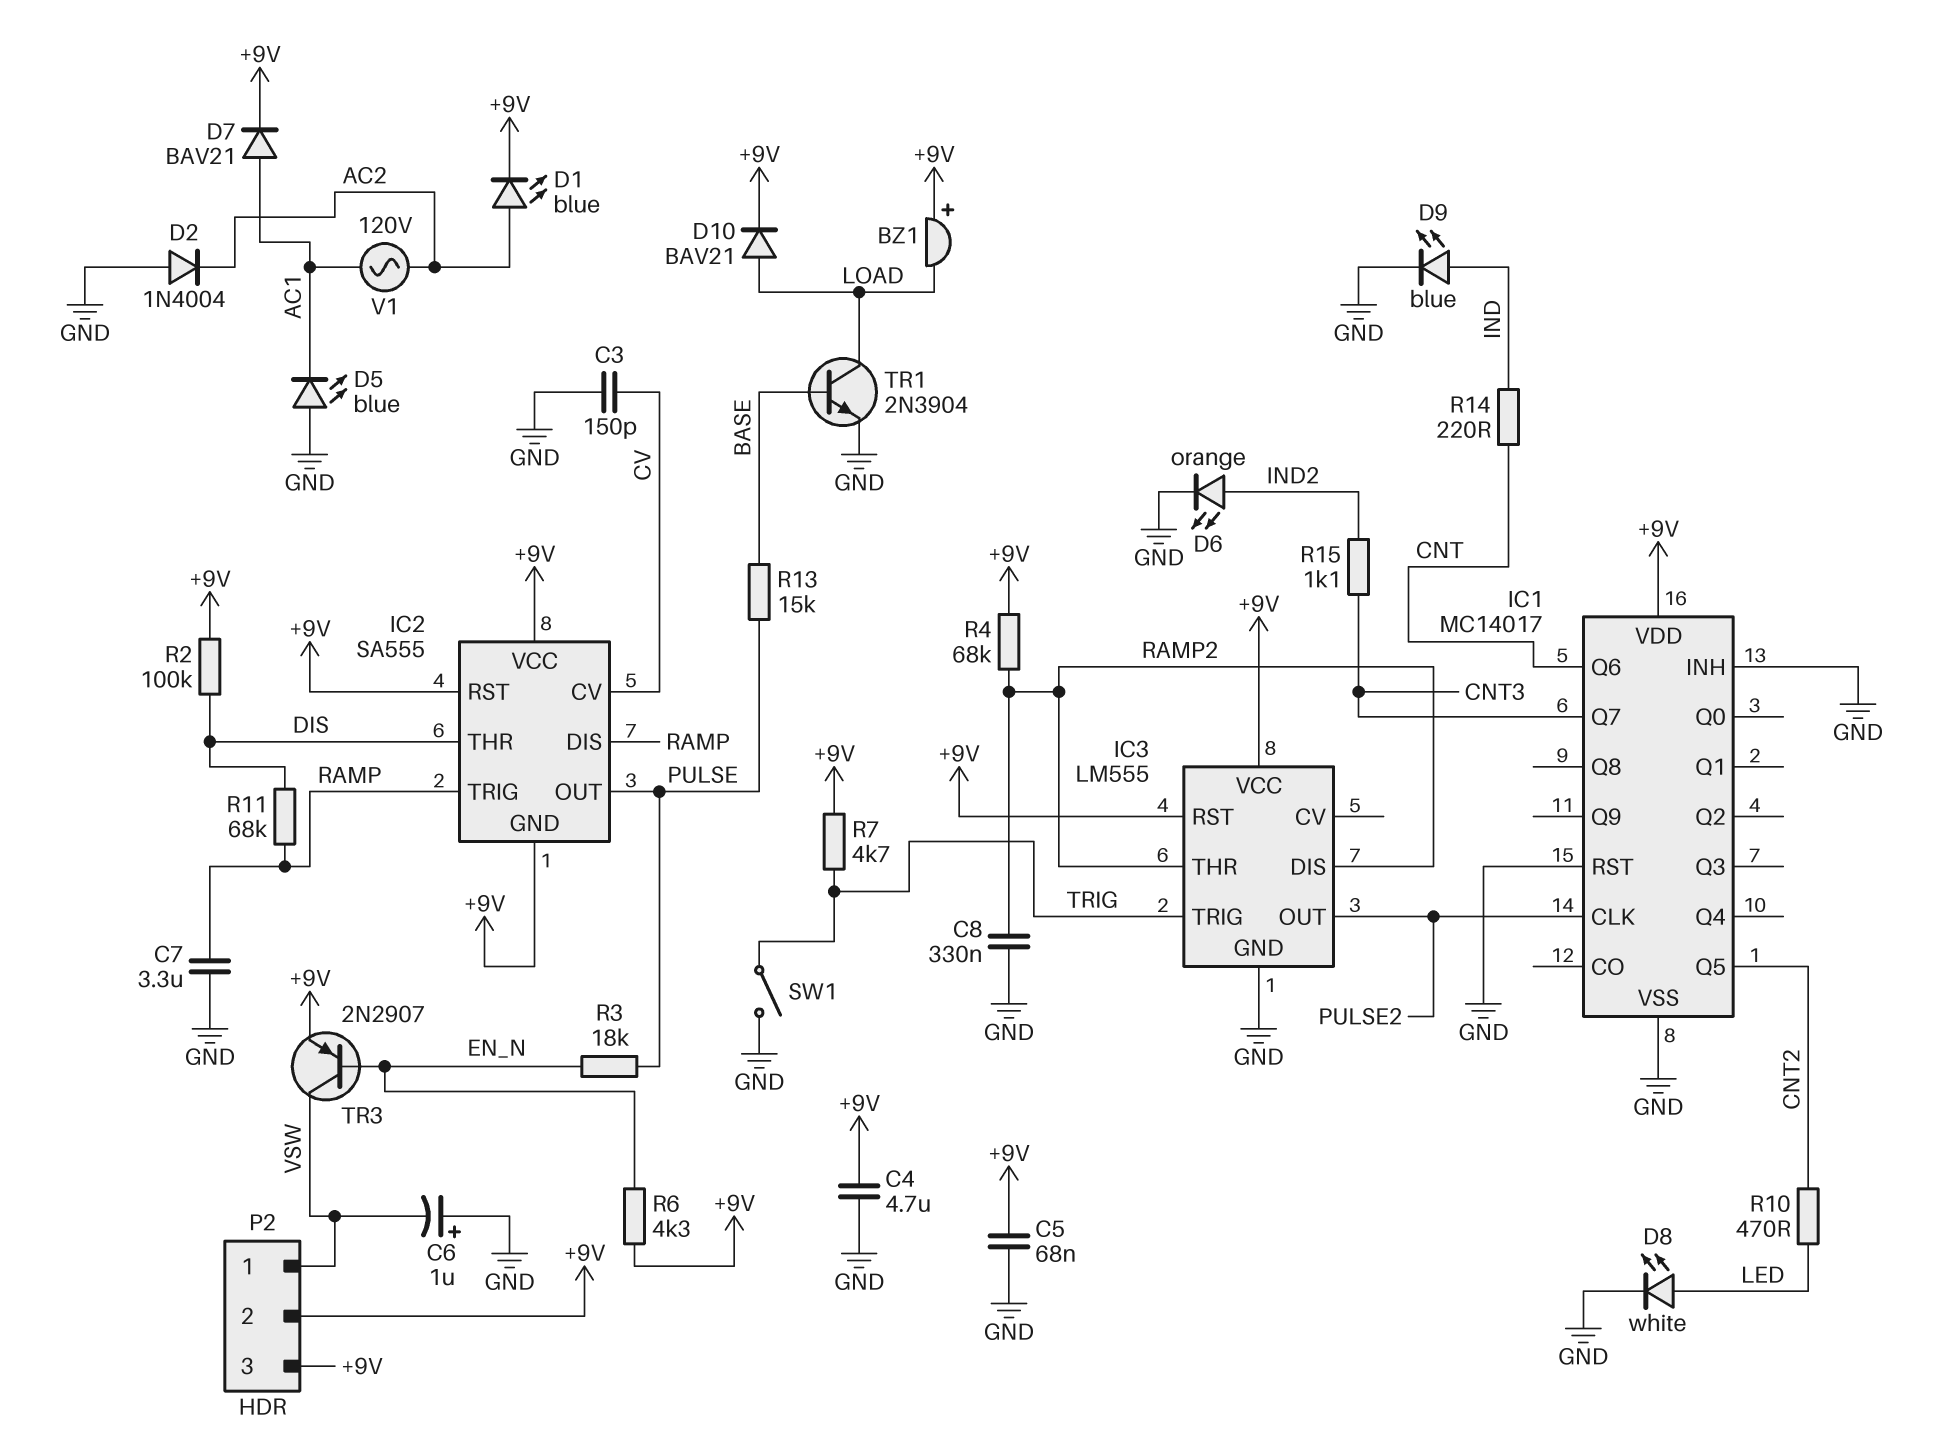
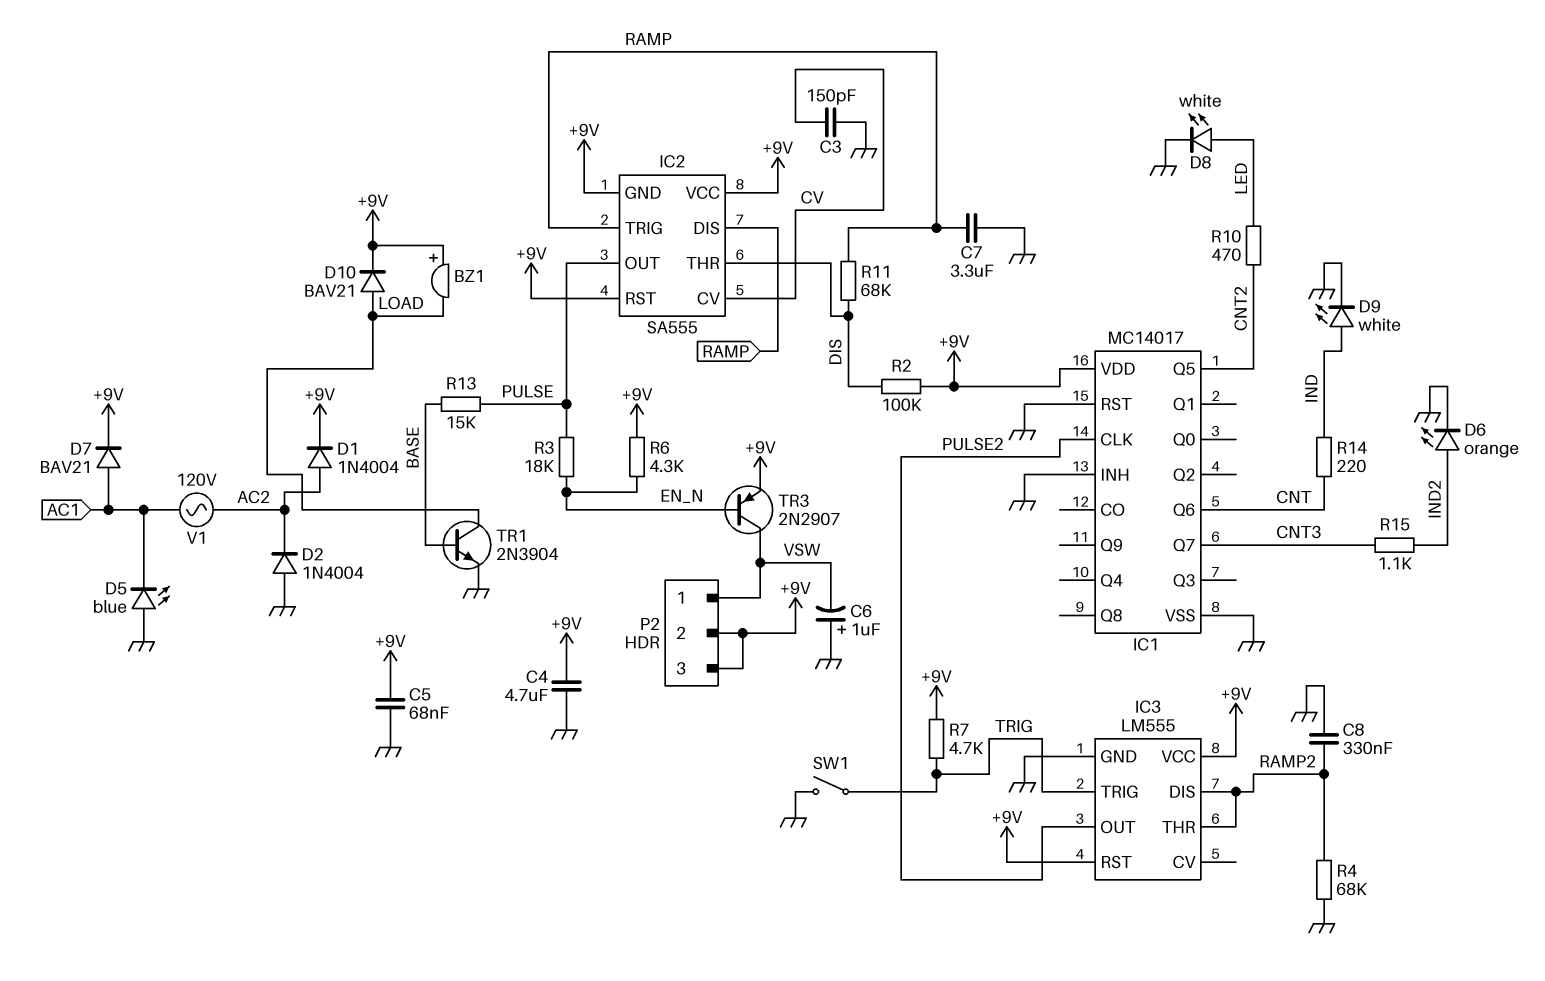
D1: LED blue (A AC2, K +9V) -> diode 1N4004 (A AC2, K +9V)
D9: LED blue (A IND, K GND) -> LED white (A IND, K GND)
R4: 68k (+9V, RAMP2) -> 68k (GND, RAMP2)

